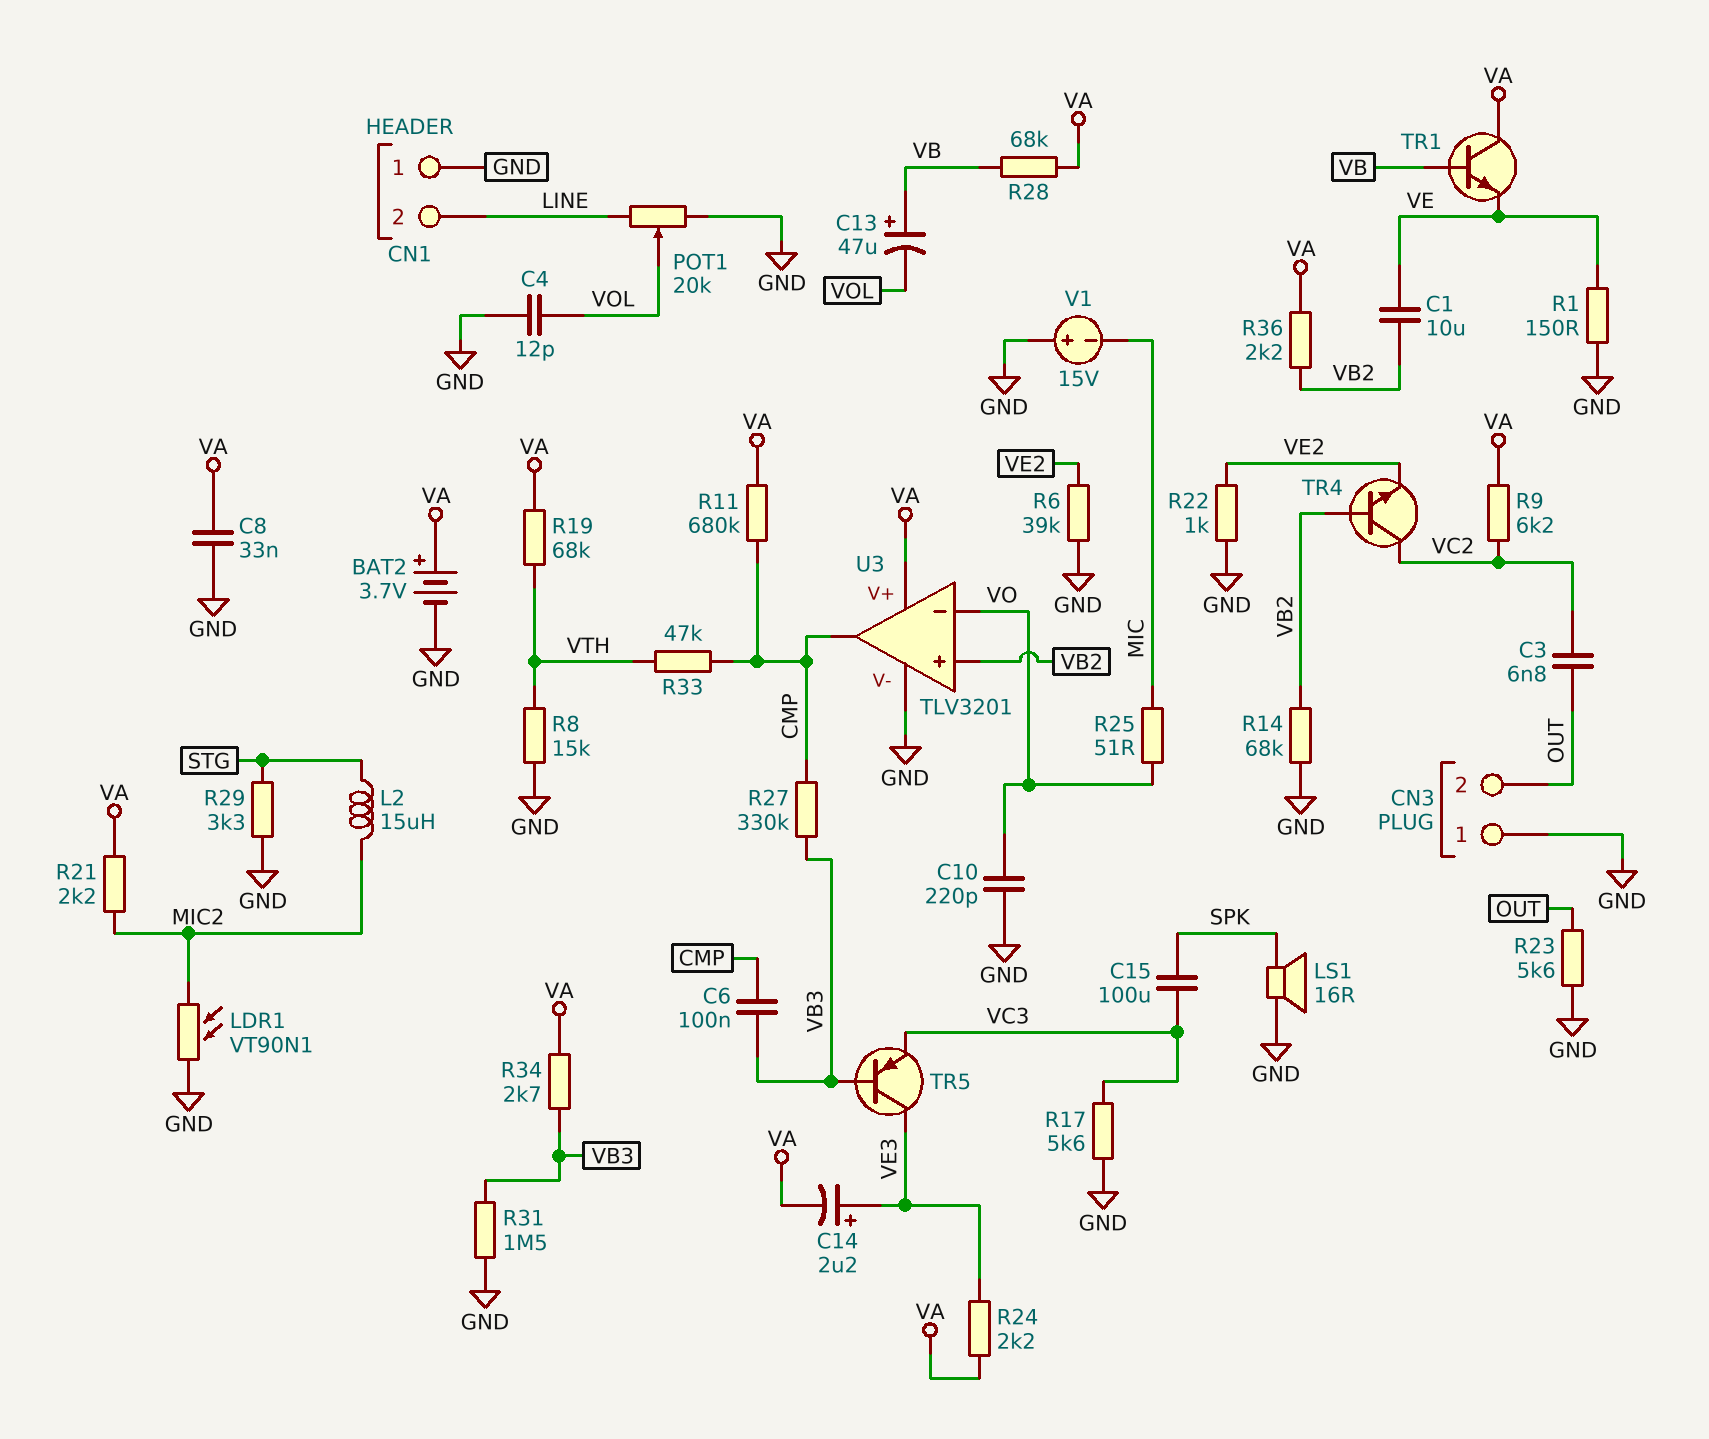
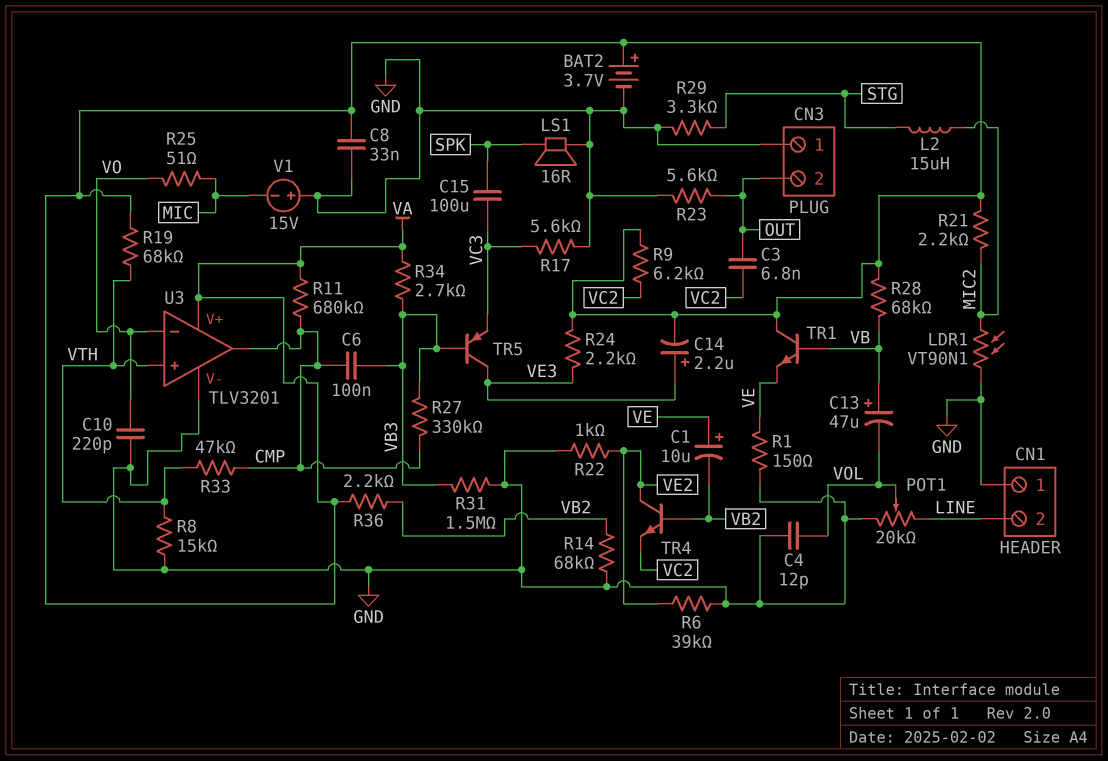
C1: 10uF (VB2, VE) -> 10uF (plus VE, minus VB2)
TR4: NPN (B VB2, C VC2, E VE2) -> NPN (B VB2, C VE2, E VC2)
U3 pin in+: VB2 -> VTH

